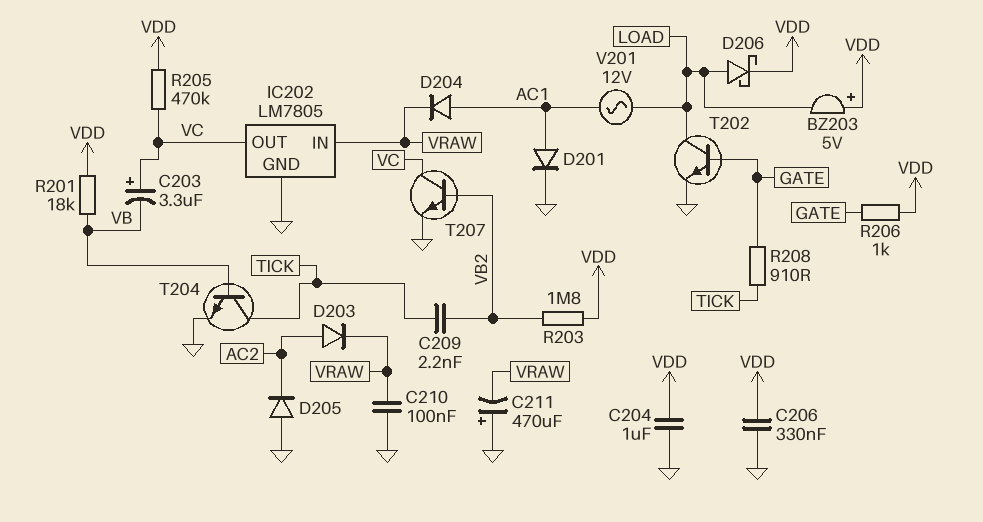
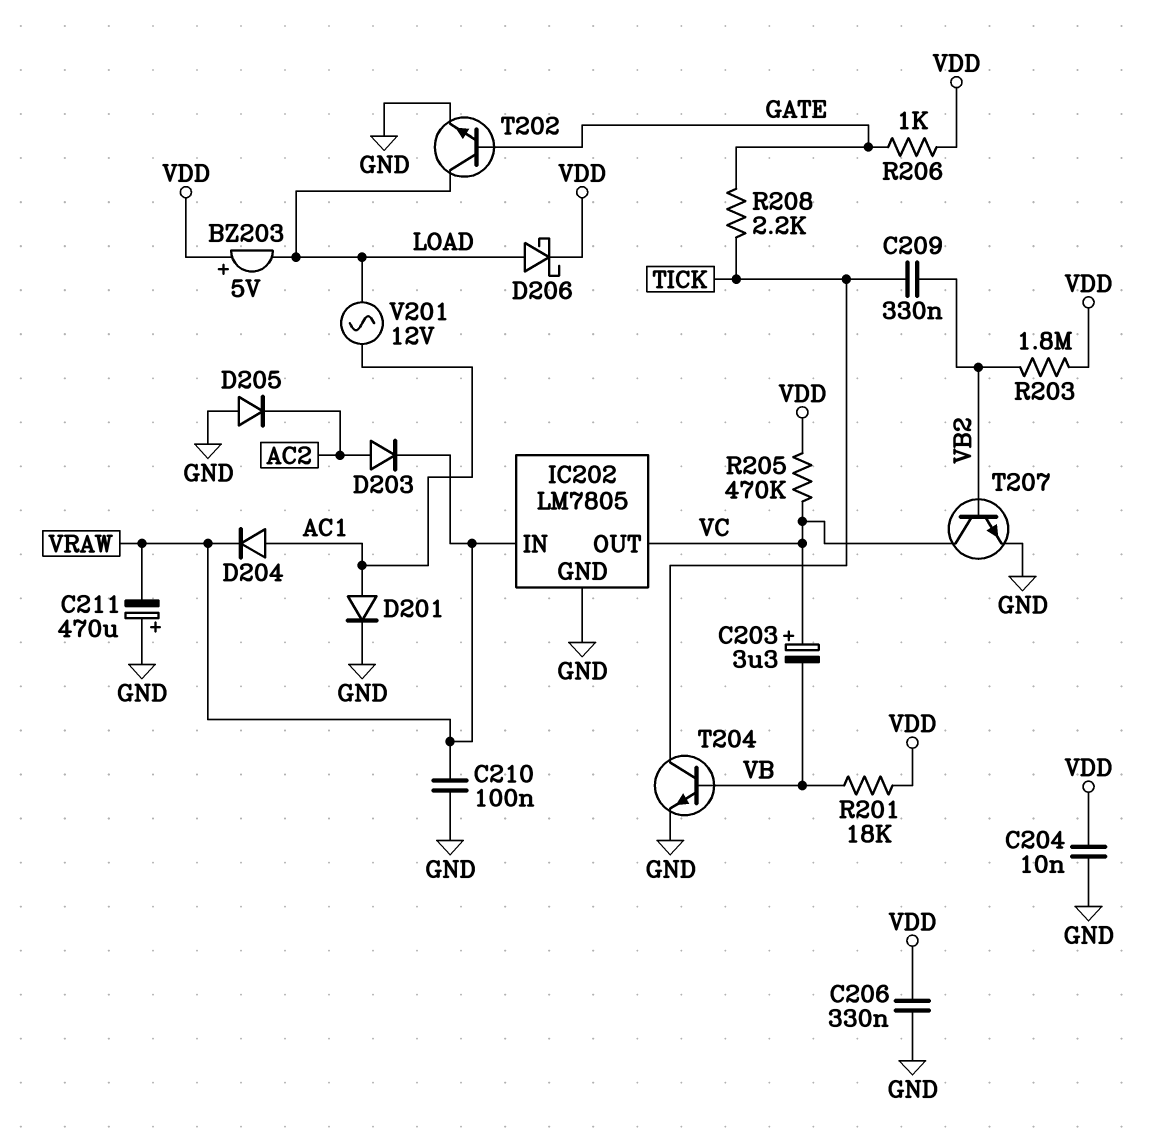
C204: 1uF (GND, VDD) -> 10nF (GND, VDD)
C209: 2.2nF (TICK, VB2) -> 330nF (TICK, VB2)
R208: 910 (GATE, TICK) -> 2.2k (GATE, TICK)

